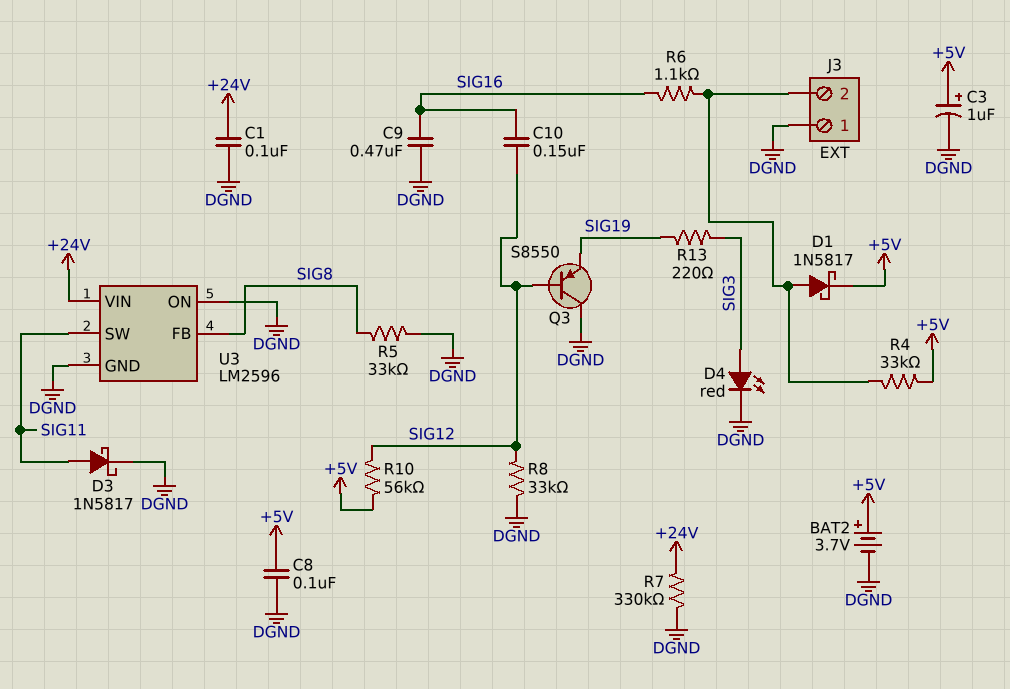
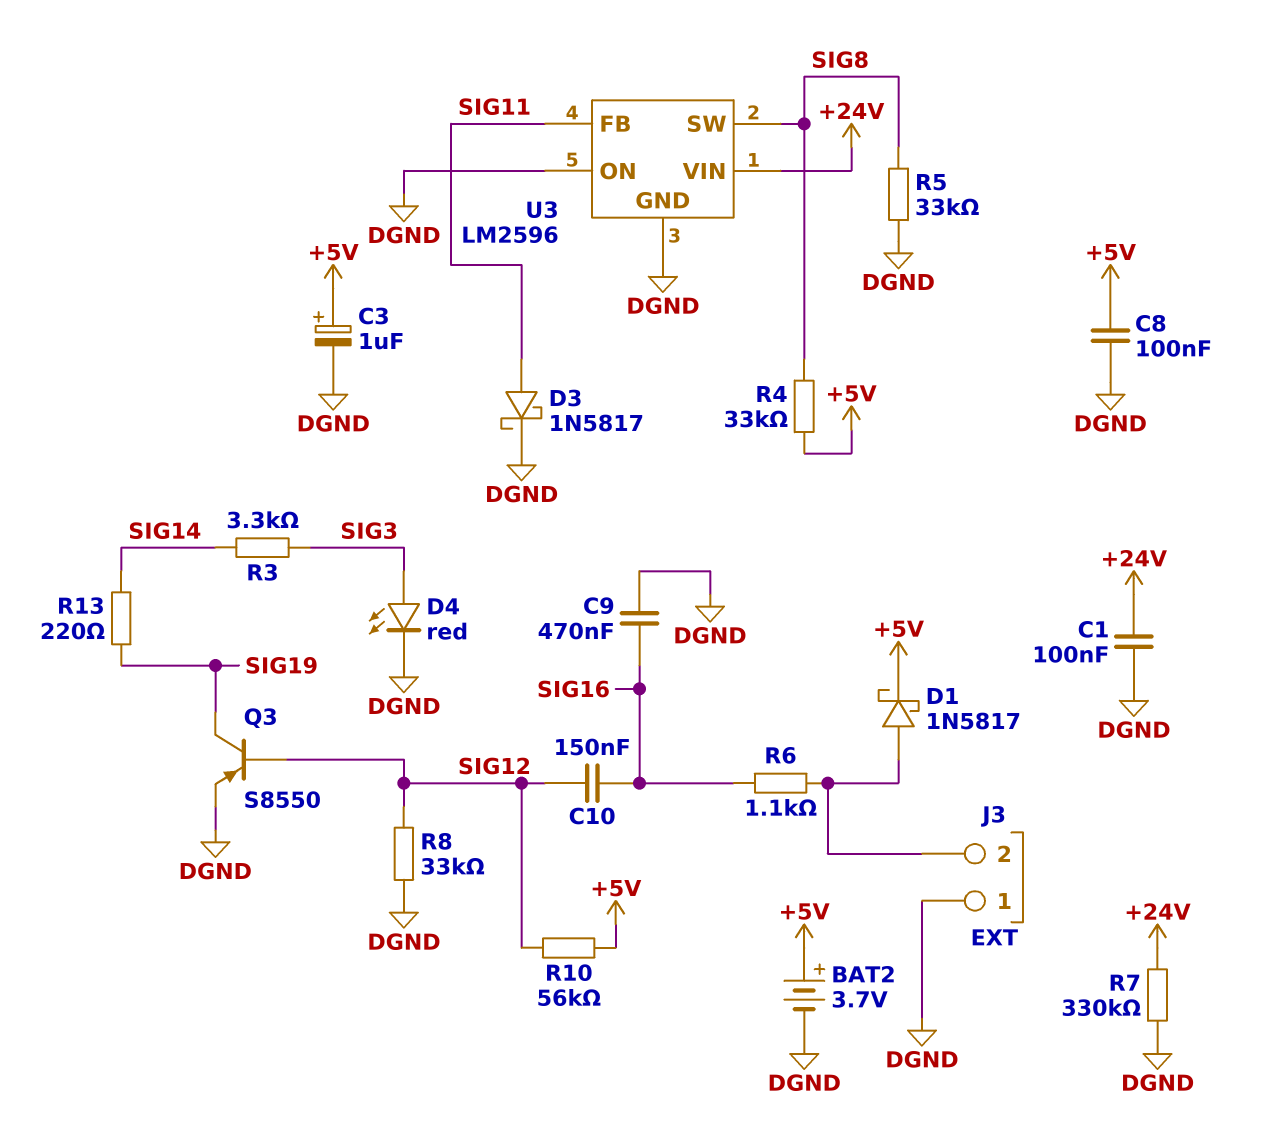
Q3: PNP S8550 (B SIG12, C DGND, E SIG19) -> PNP S8550 (B SIG12, C SIG19, E DGND)
R3: none -> 3.3k (SIG3, SIG14)
R4: 33k (+5V, J3/2) -> 33k (+5V, SIG8)
R13: 220 (SIG3, SIG19) -> 220 (SIG14, SIG19)
U3 pin FB: SIG8 -> SIG11
U3 pin SW: SIG11 -> SIG8

